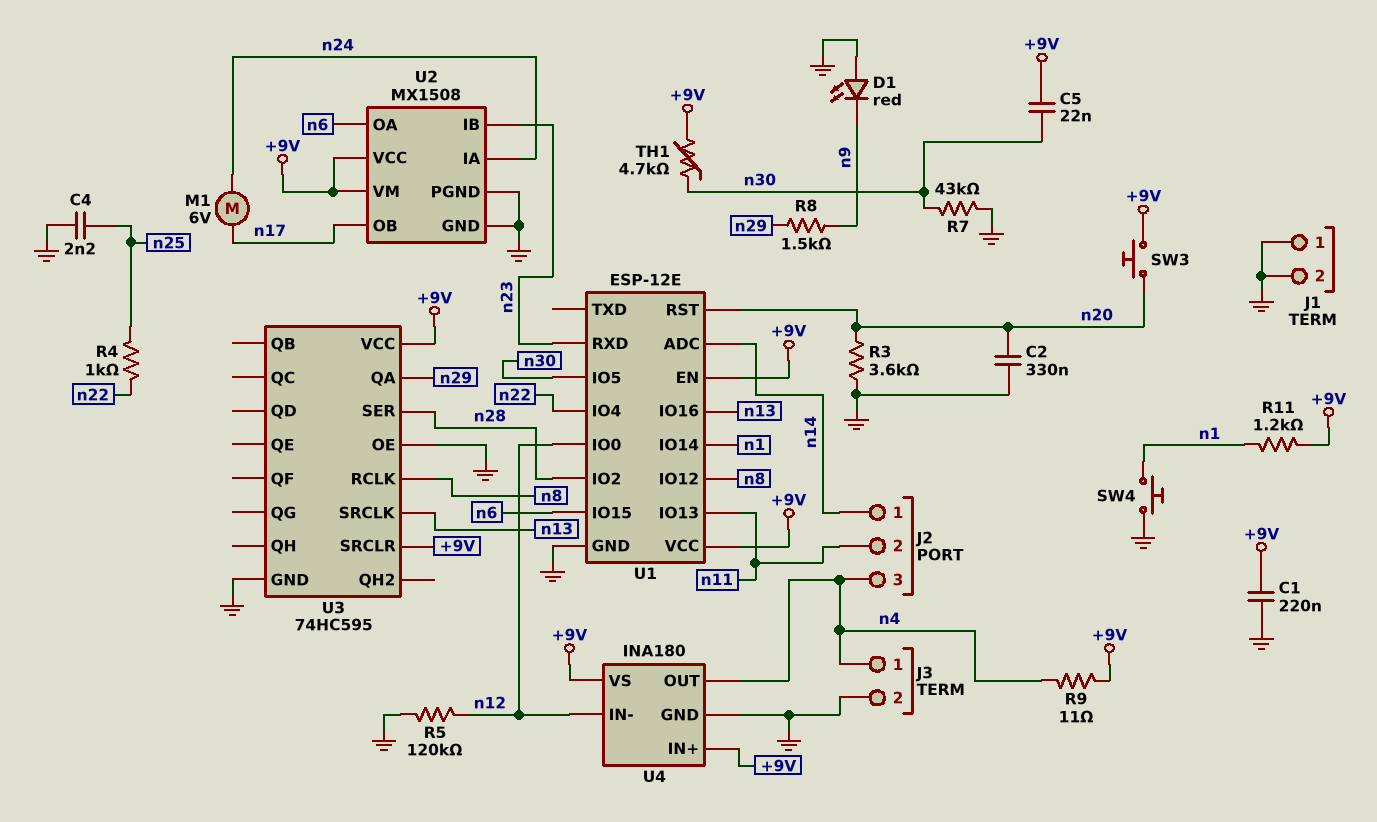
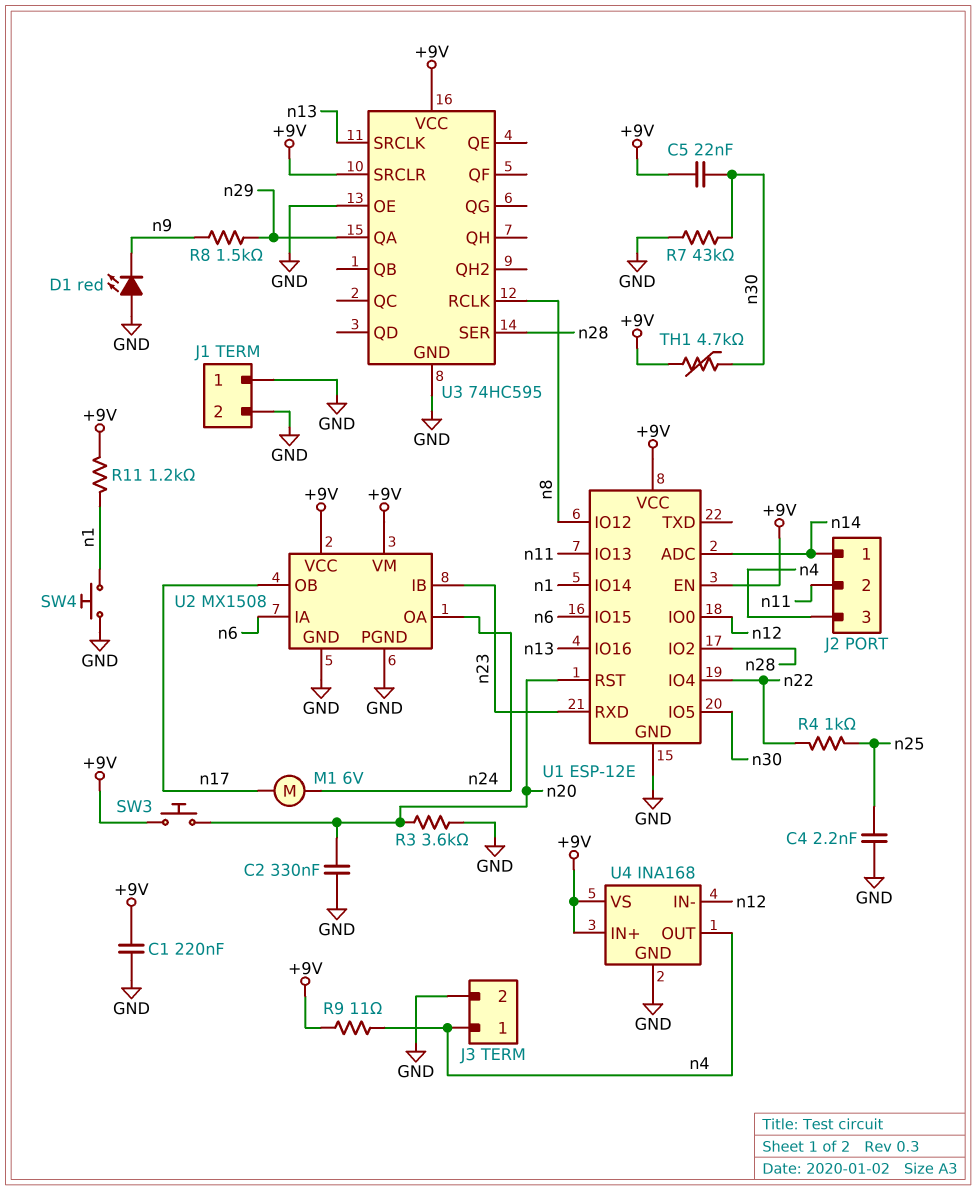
R5: 120k (GND, n12) -> none
U2 pin IA: n24 -> n6
U2 pin OA: n6 -> n24
U4: INA180 -> INA168

